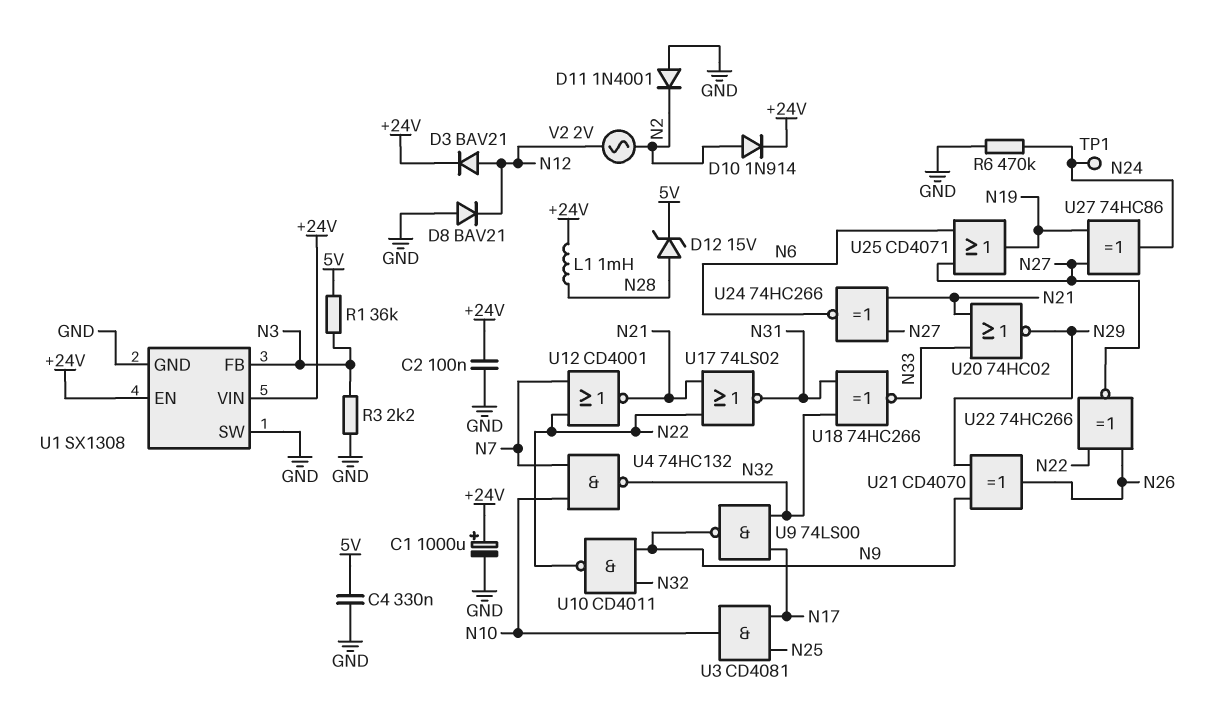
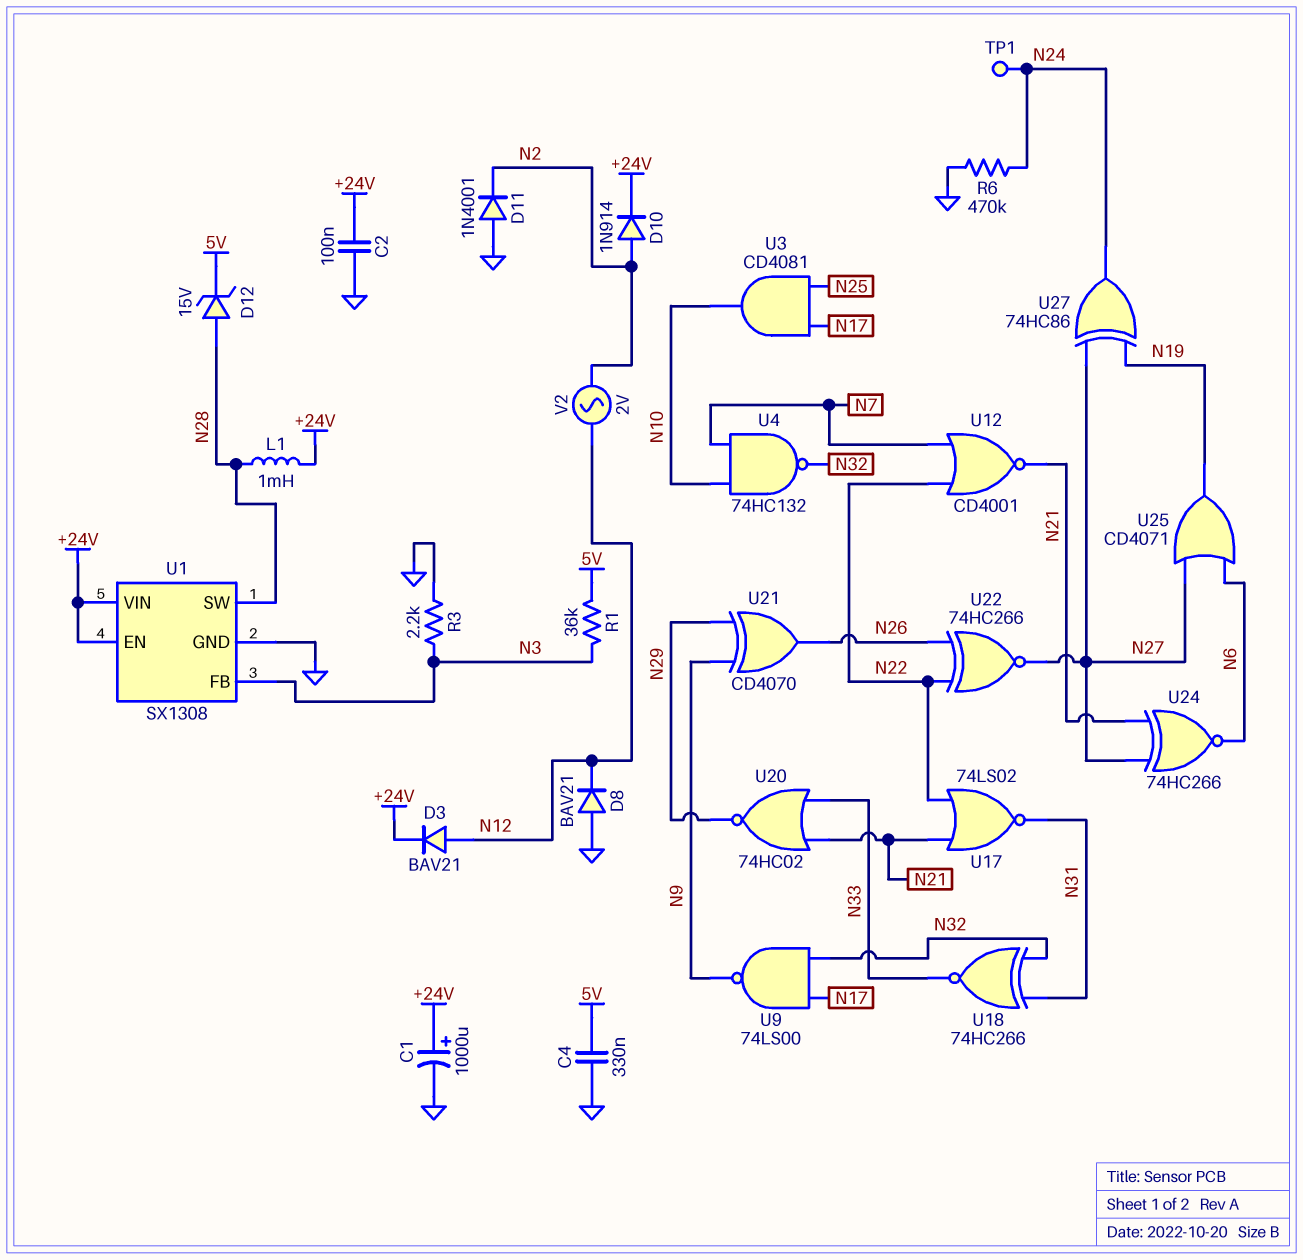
U1 pin SW: GND -> N28
U10: NAND CD4011 (in N9, in N32, out N22) -> none

